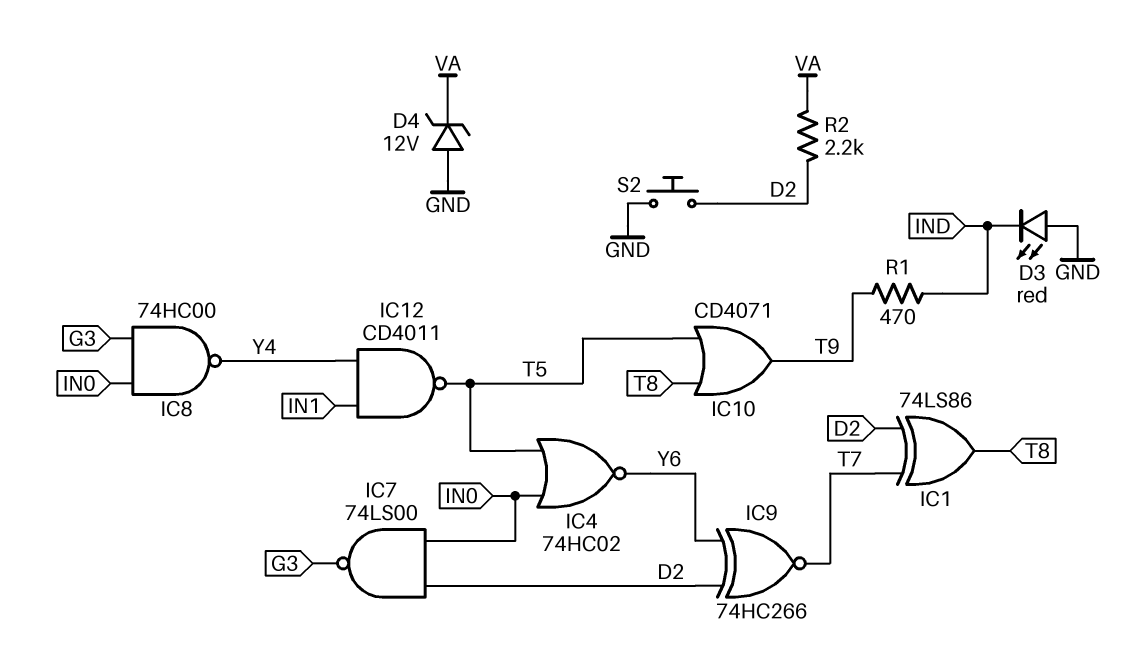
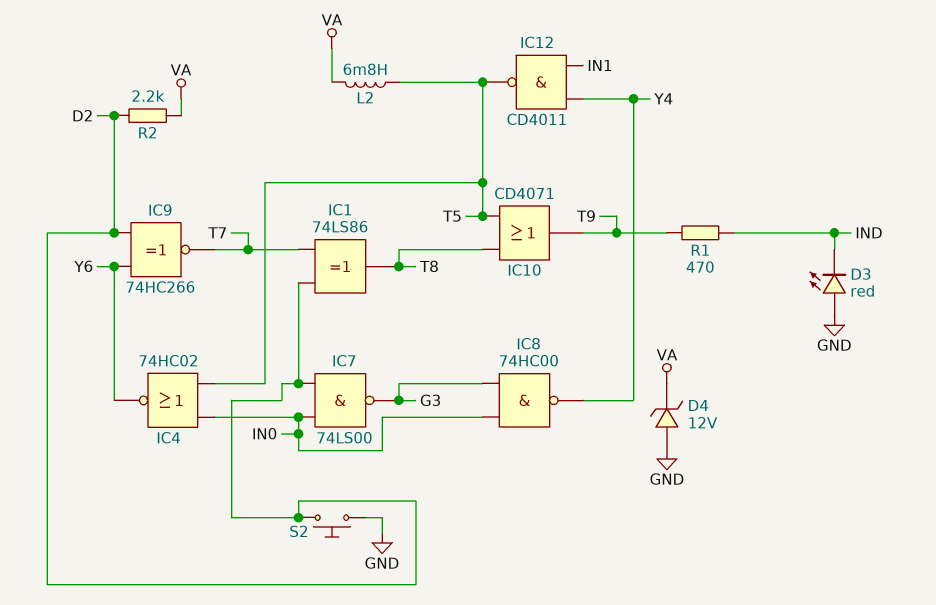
L2: none -> 6.8mH (T5, VA)

